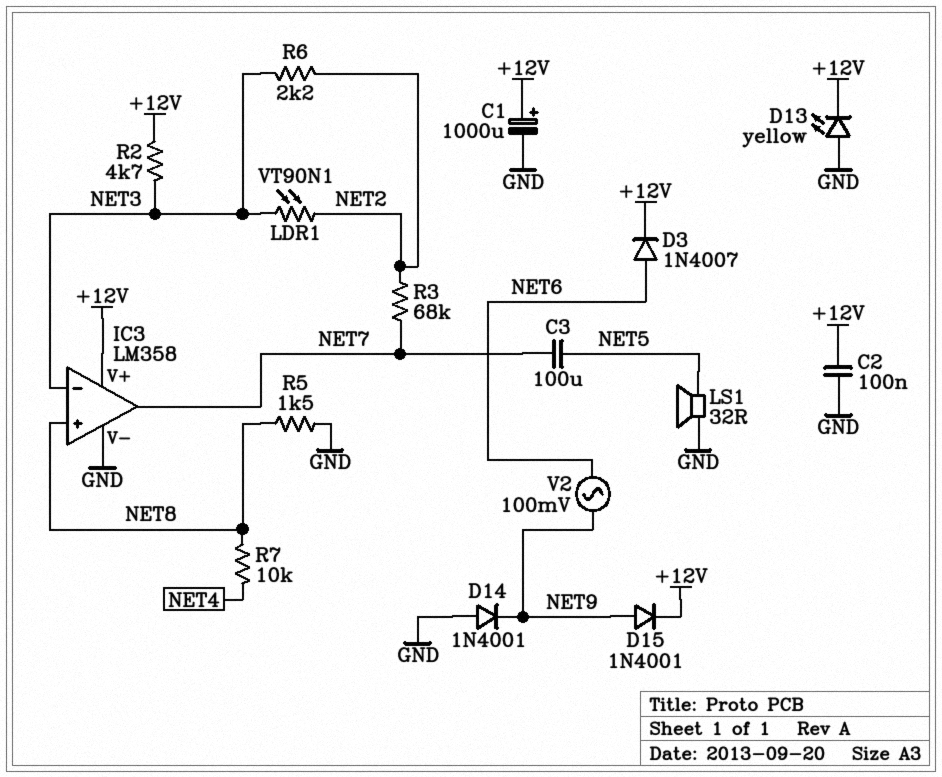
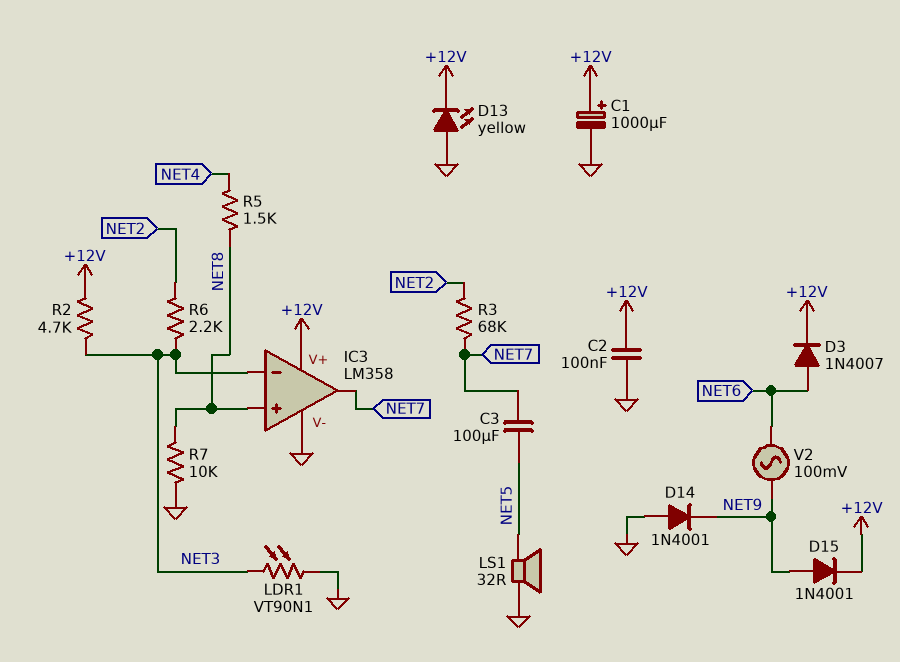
LDR1: VT90N1 (NET2, NET3) -> VT90N1 (GND, NET3)
R5: 1.5k (GND, NET8) -> 1.5k (NET4, NET8)
R7: 10k (NET4, NET8) -> 10k (GND, NET8)

